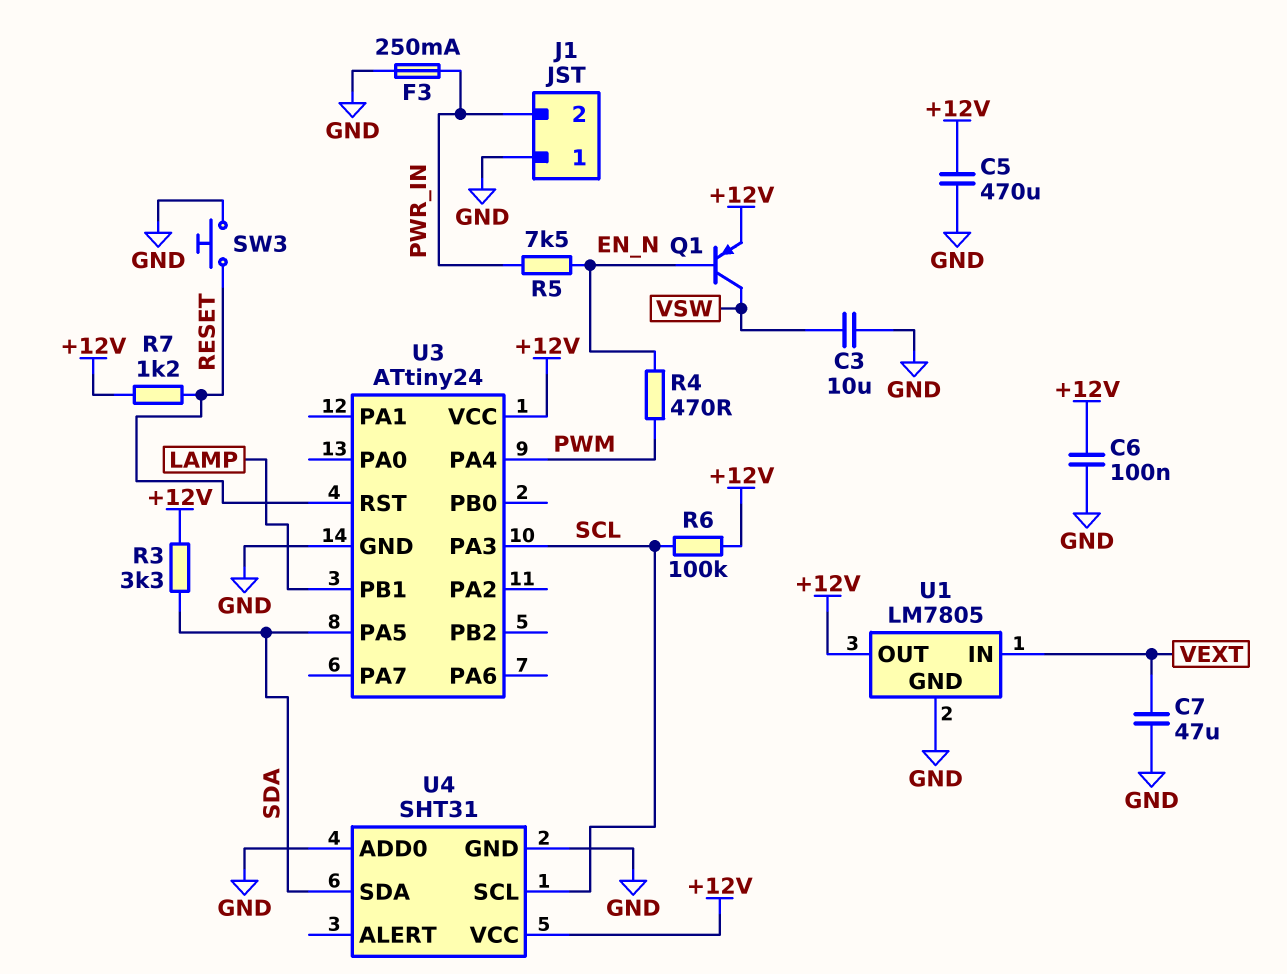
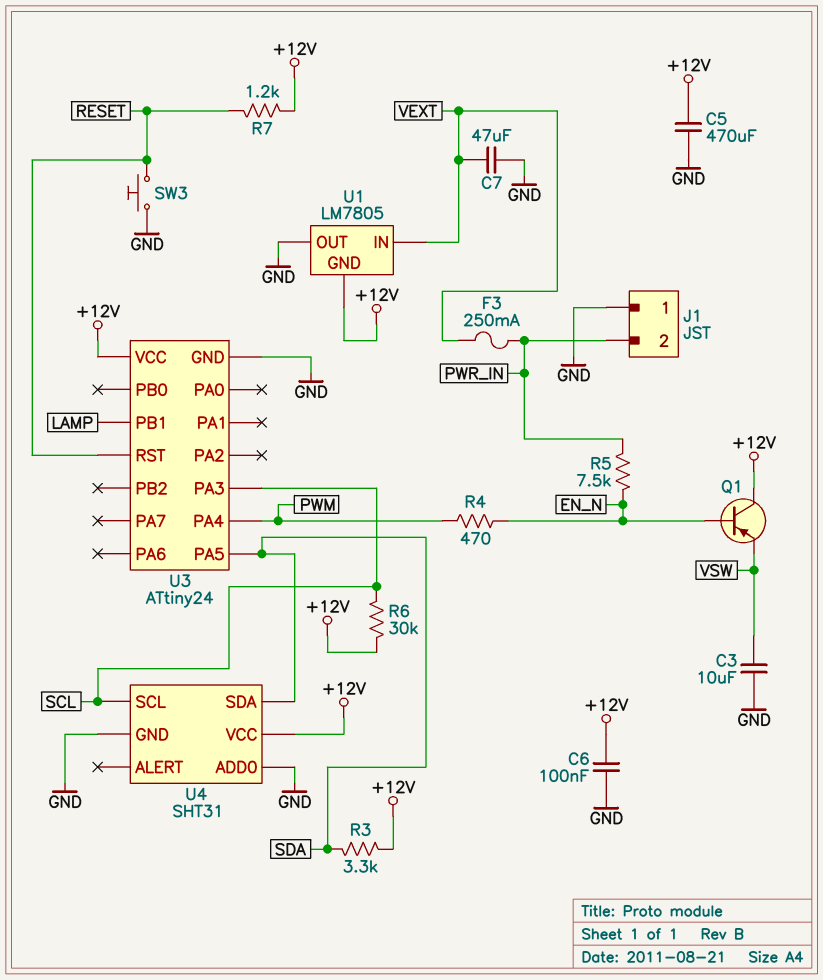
F3: 250mA (GND, PWR_IN) -> 250mA (PWR_IN, VEXT)
Q1: PNP (B EN_N, C VSW, E +12V) -> PNP (B EN_N, C +12V, E VSW)
R6: 100k (+12V, SCL) -> 30k (+12V, SCL)
U1 pin GND: GND -> +12V
U1 pin OUT: +12V -> GND

